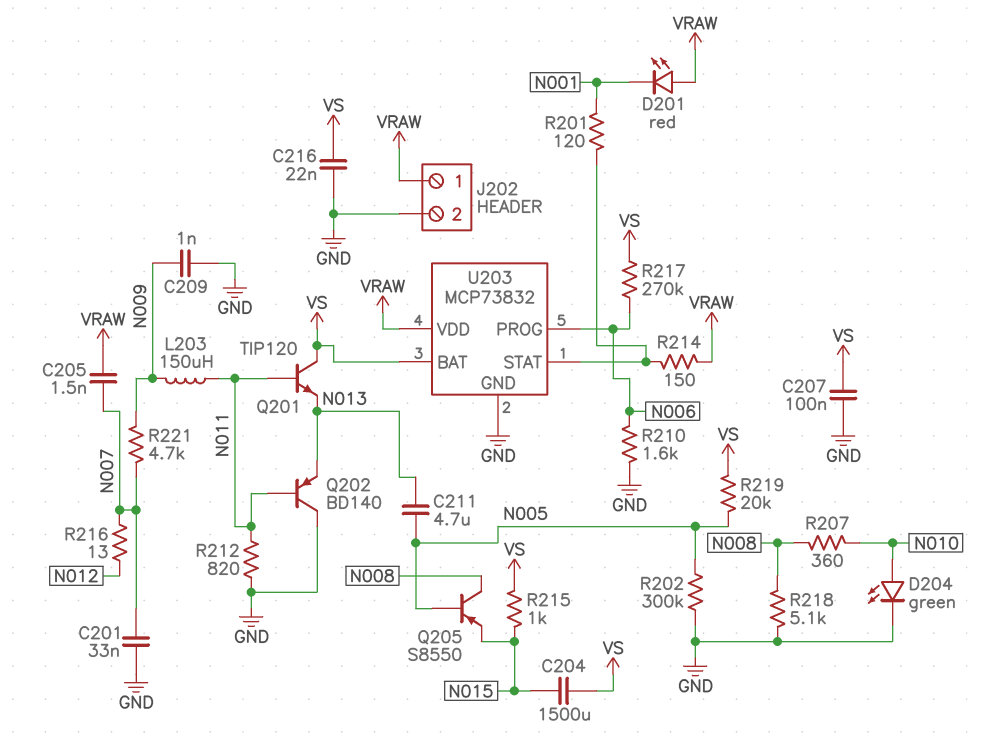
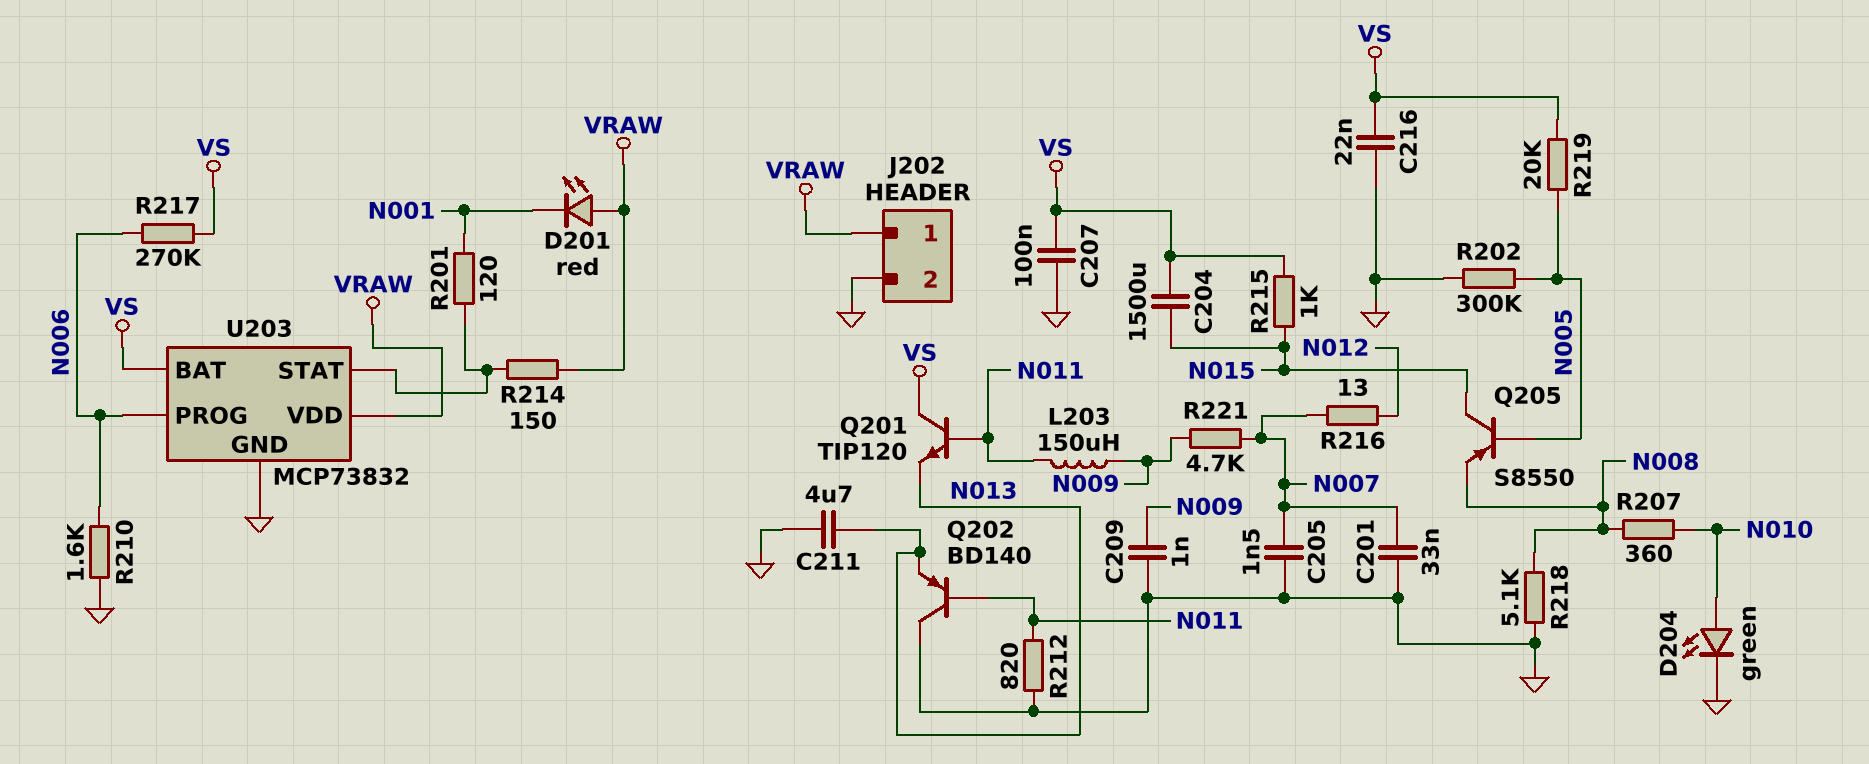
C205: 1.5nF (N007, VRAW) -> 1.5nF (GND, N007)
C211: 4.7uF (N005, N013) -> 4.7uF (GND, N013)
Q205: PNP S8550 (B N005, C N008, E N015) -> PNP S8550 (B N005, C N015, E N008)

